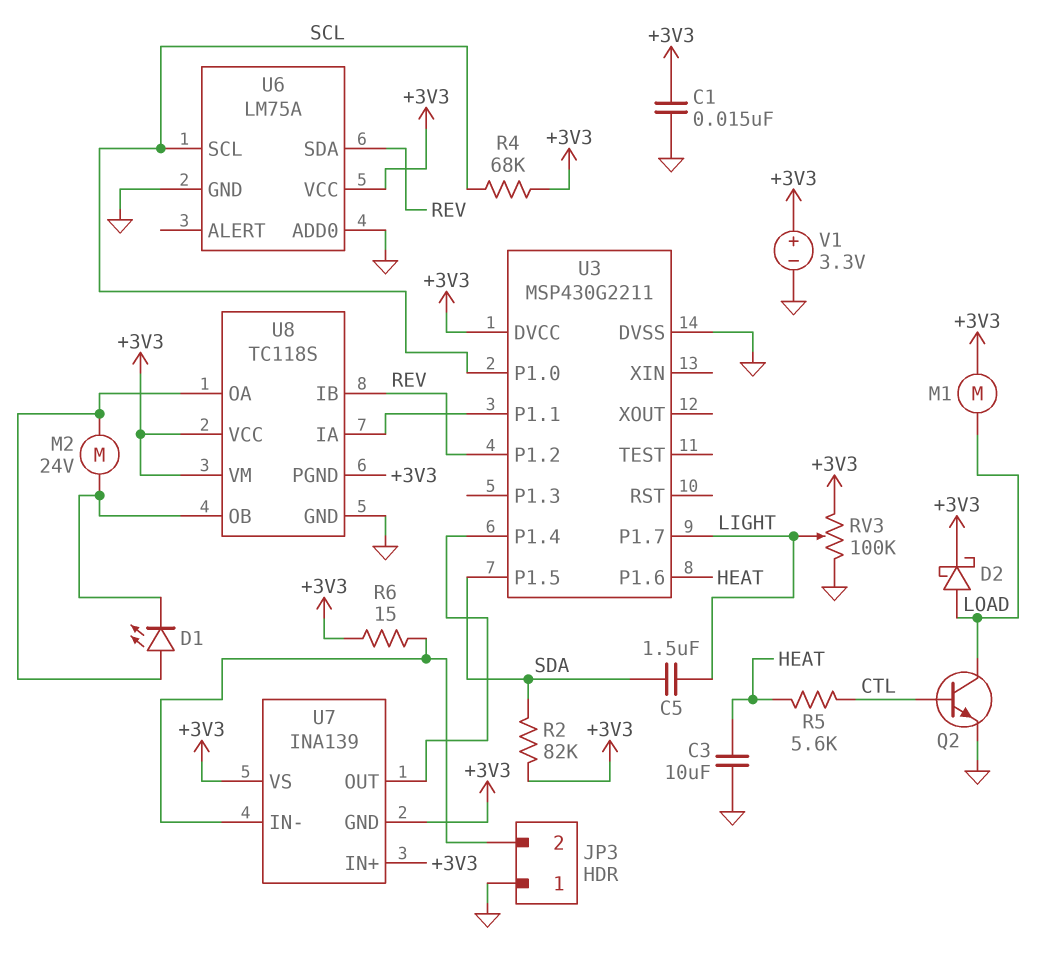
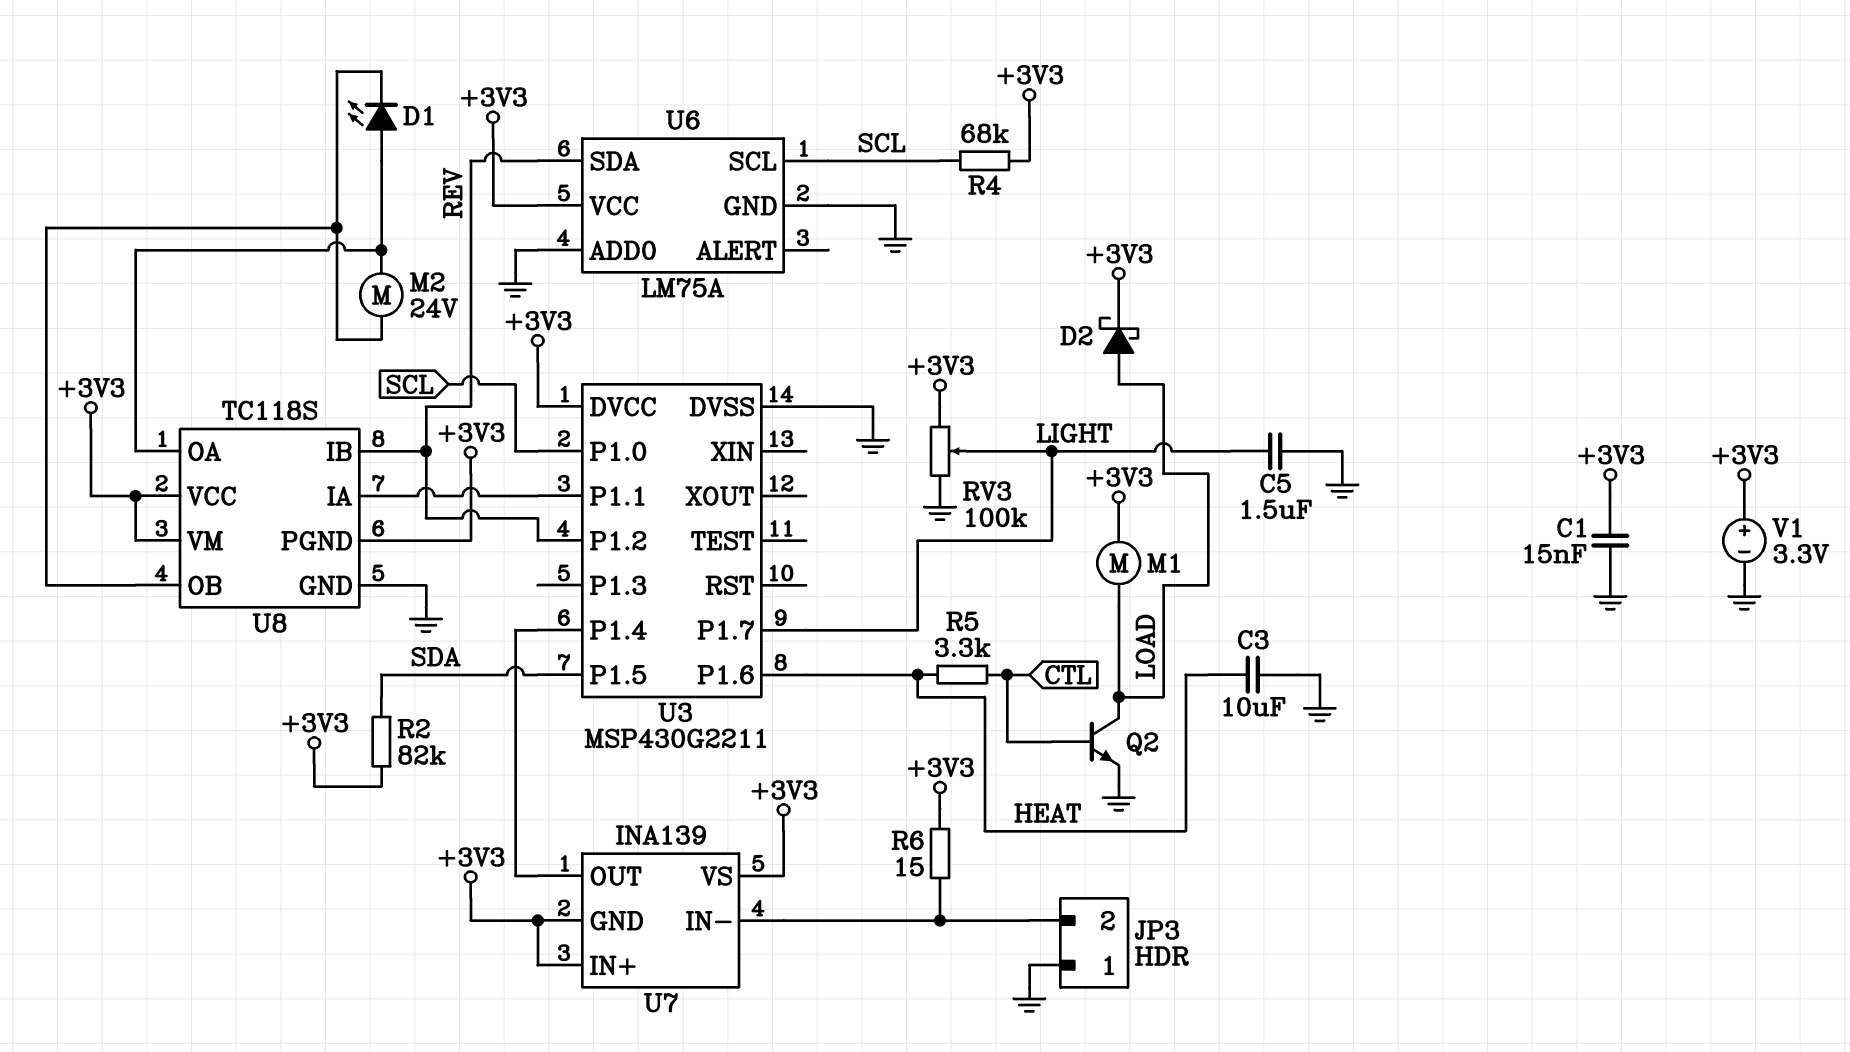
C5: 1.5uF (LIGHT, SDA) -> 1.5uF (GND, LIGHT)
R5: 5.6k (CTL, HEAT) -> 3.3k (CTL, HEAT)

